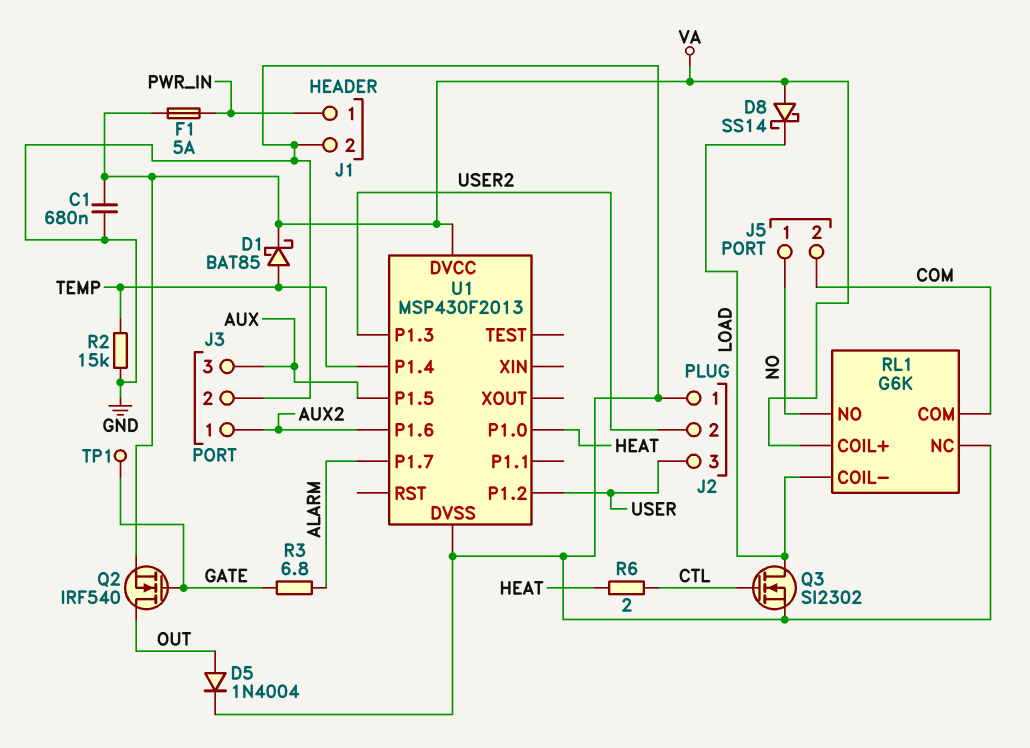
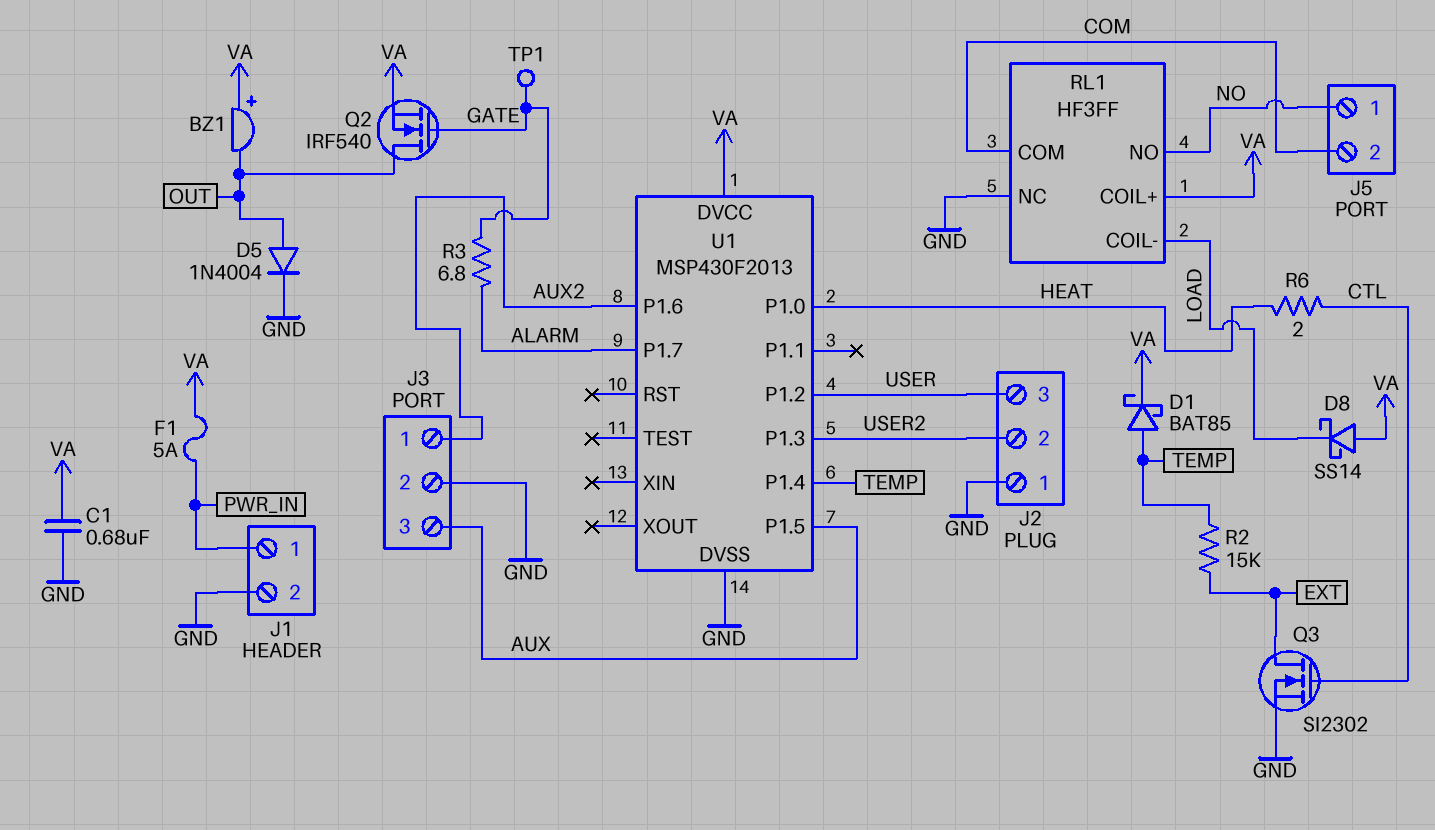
BZ1: none -> buzzer (plus VA, minus OUT)
Q3: NMOS SI2302 (G CTL, D LOAD, S GND) -> NMOS SI2302 (G CTL, D EXT, S GND)
R2: 15k (GND, TEMP) -> 15k (EXT, TEMP)
RL1: G6K -> HF3FF

